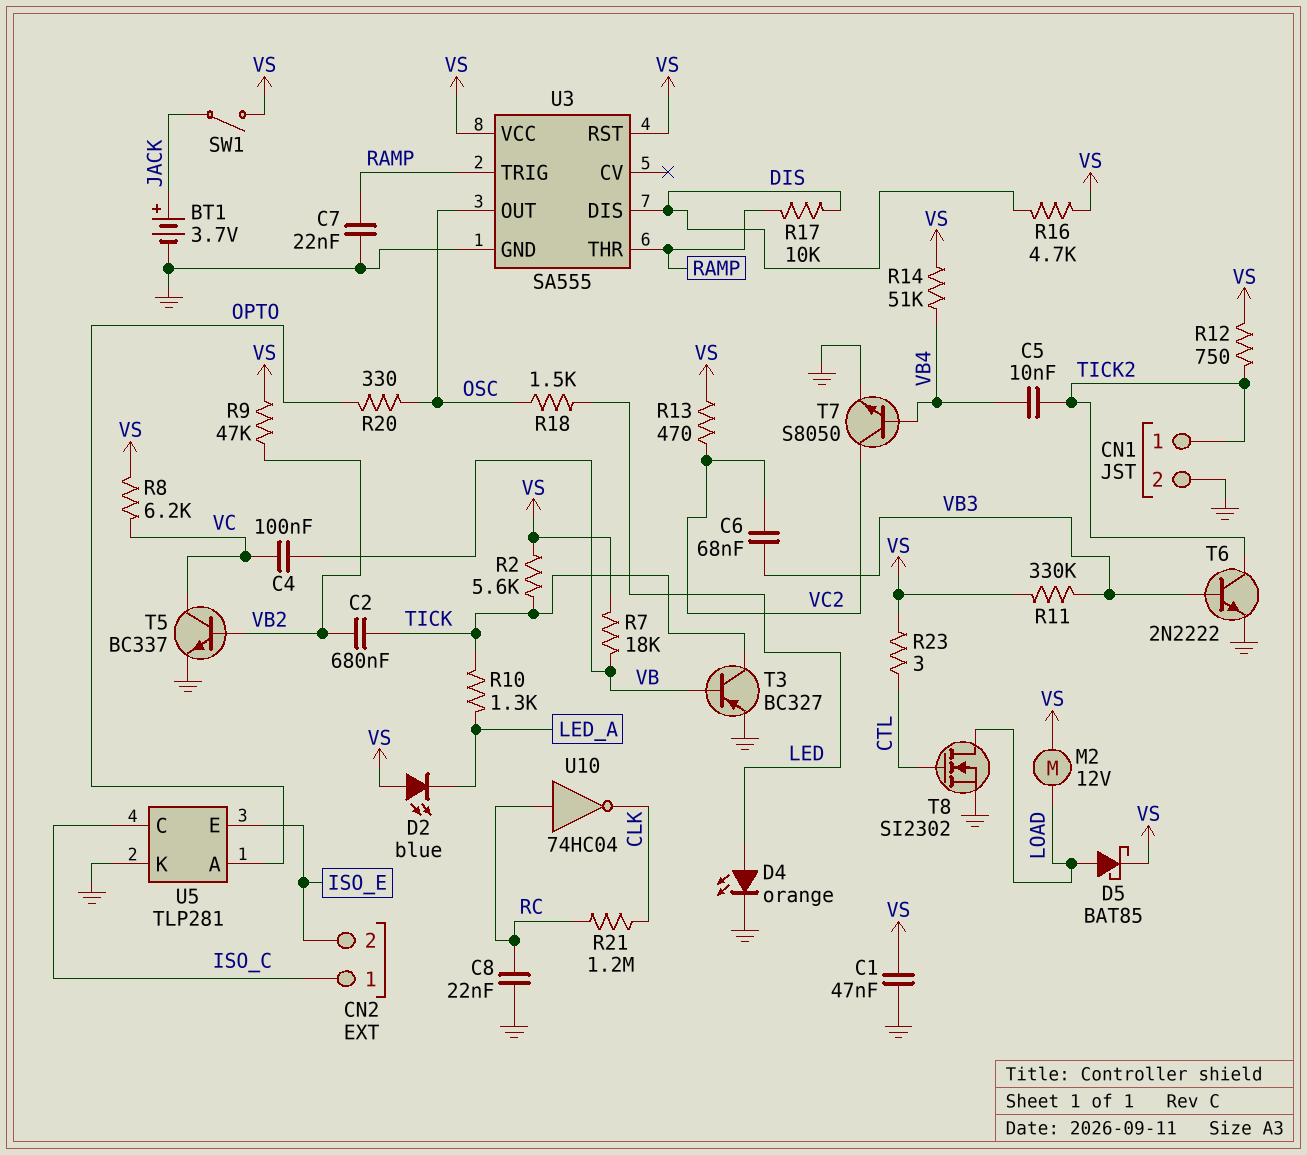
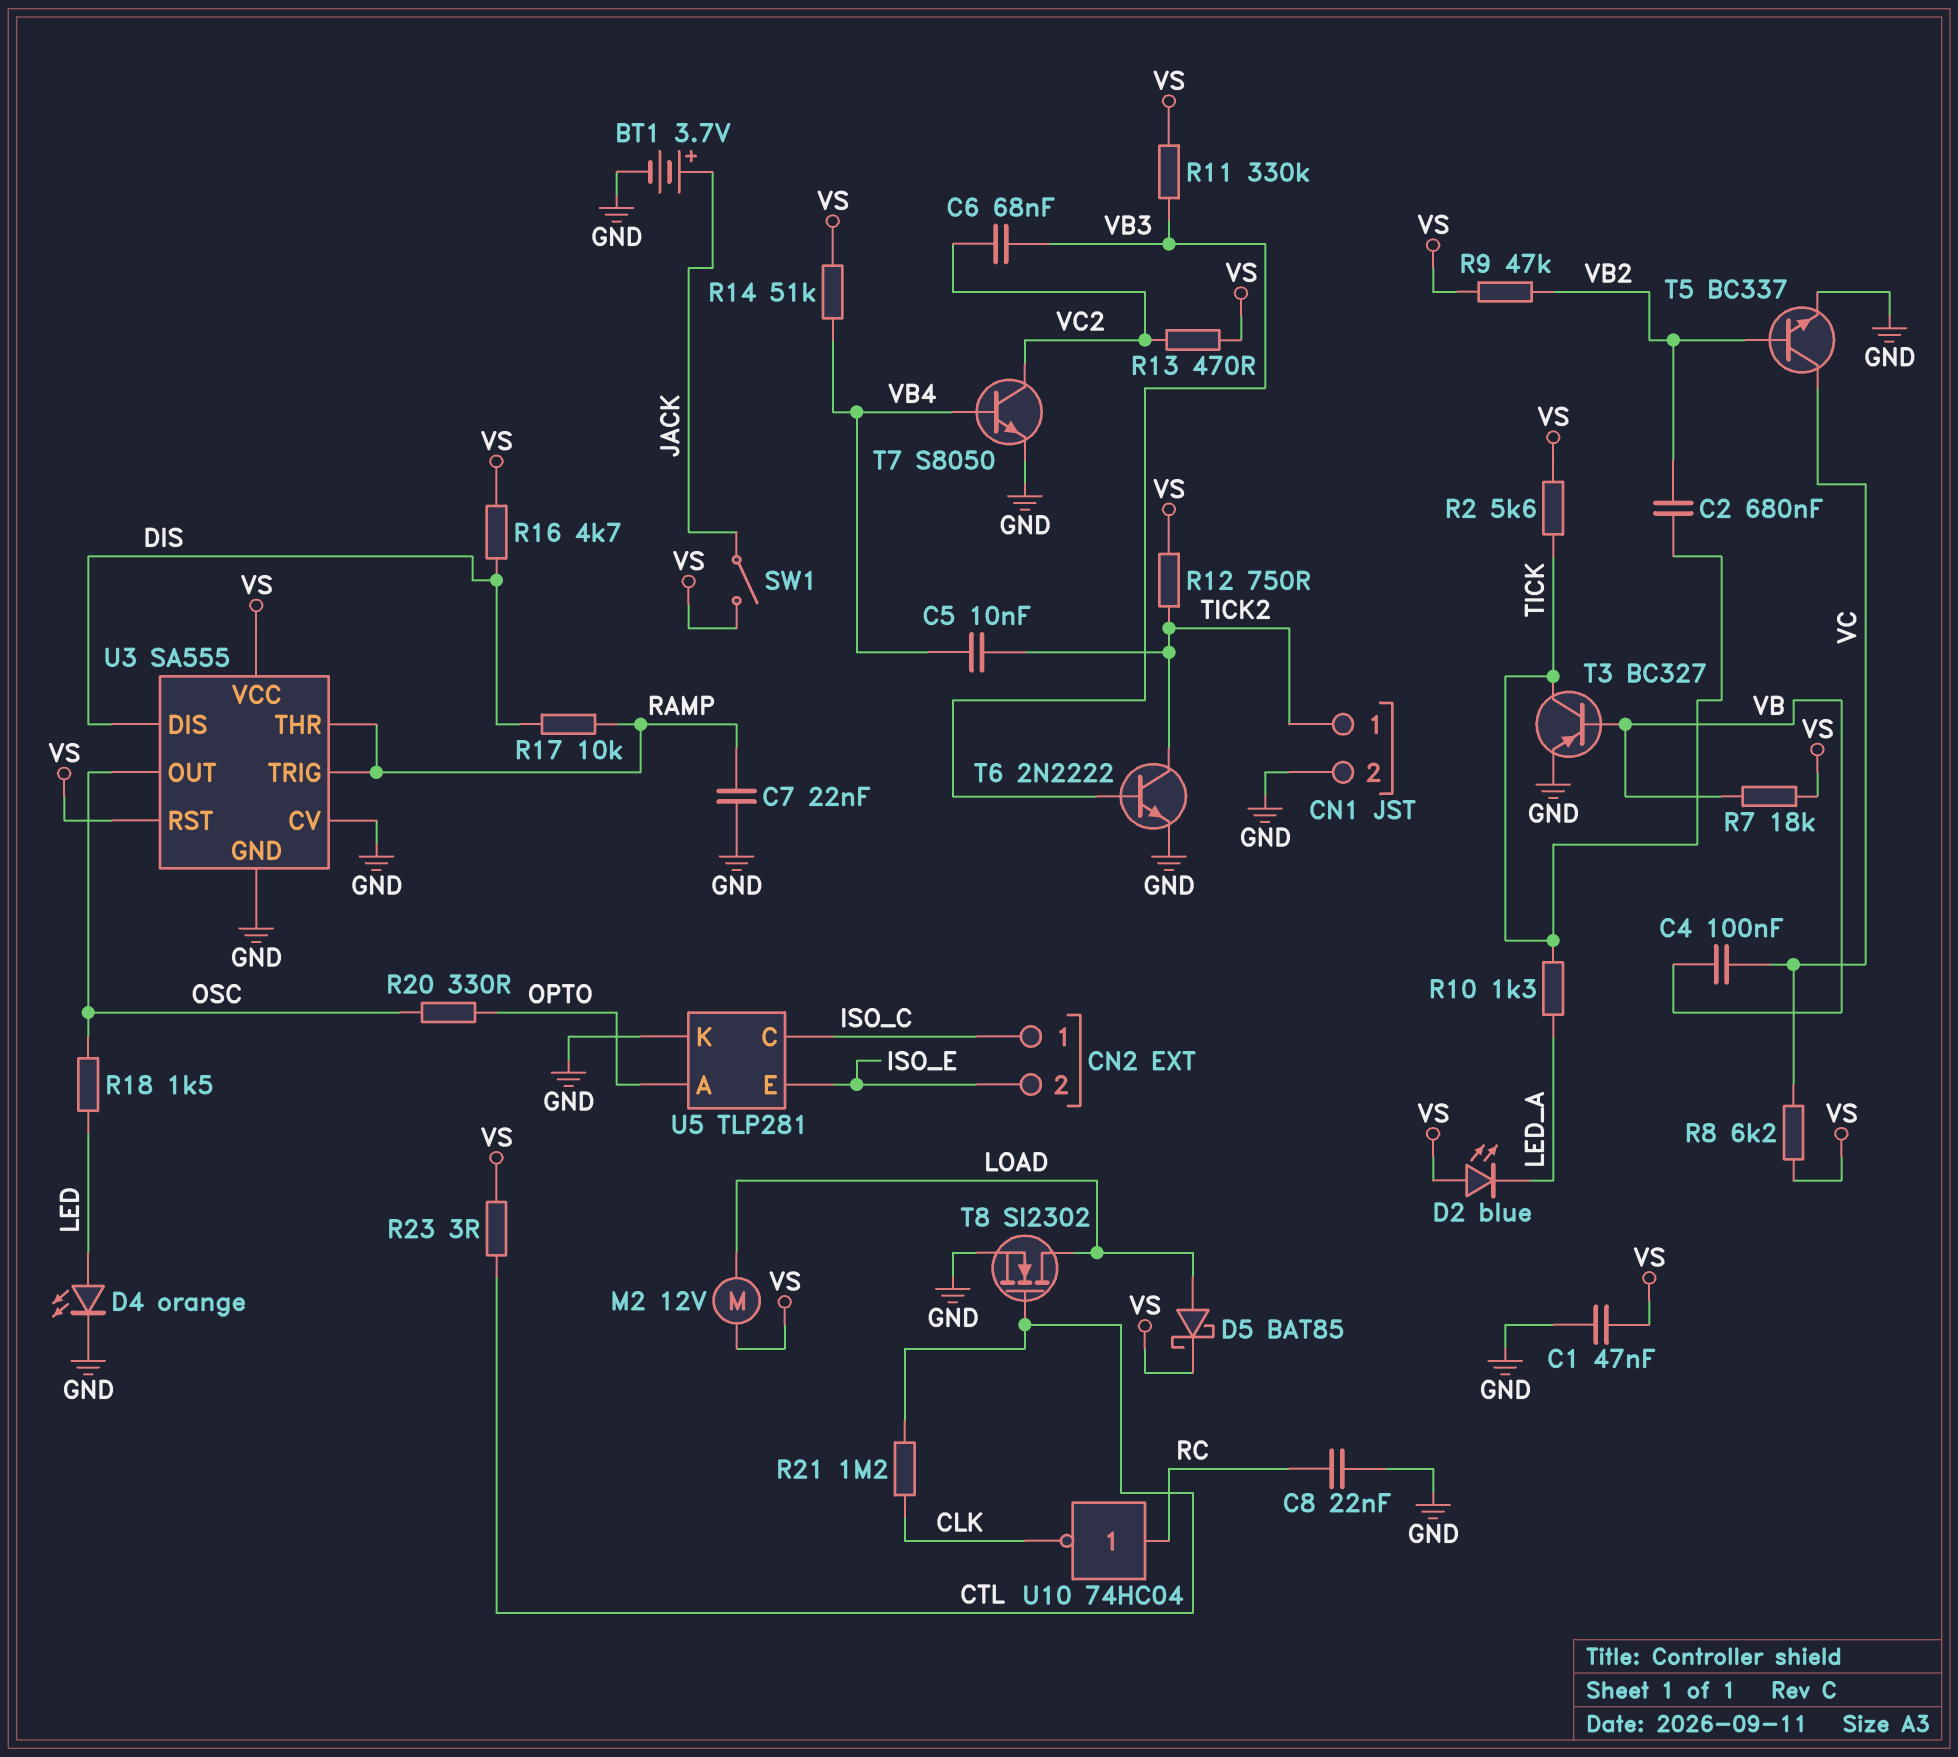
R21: 1.2M (CLK, RC) -> 1.2M (CLK, CTL)
U3 pin CV: none -> GND

